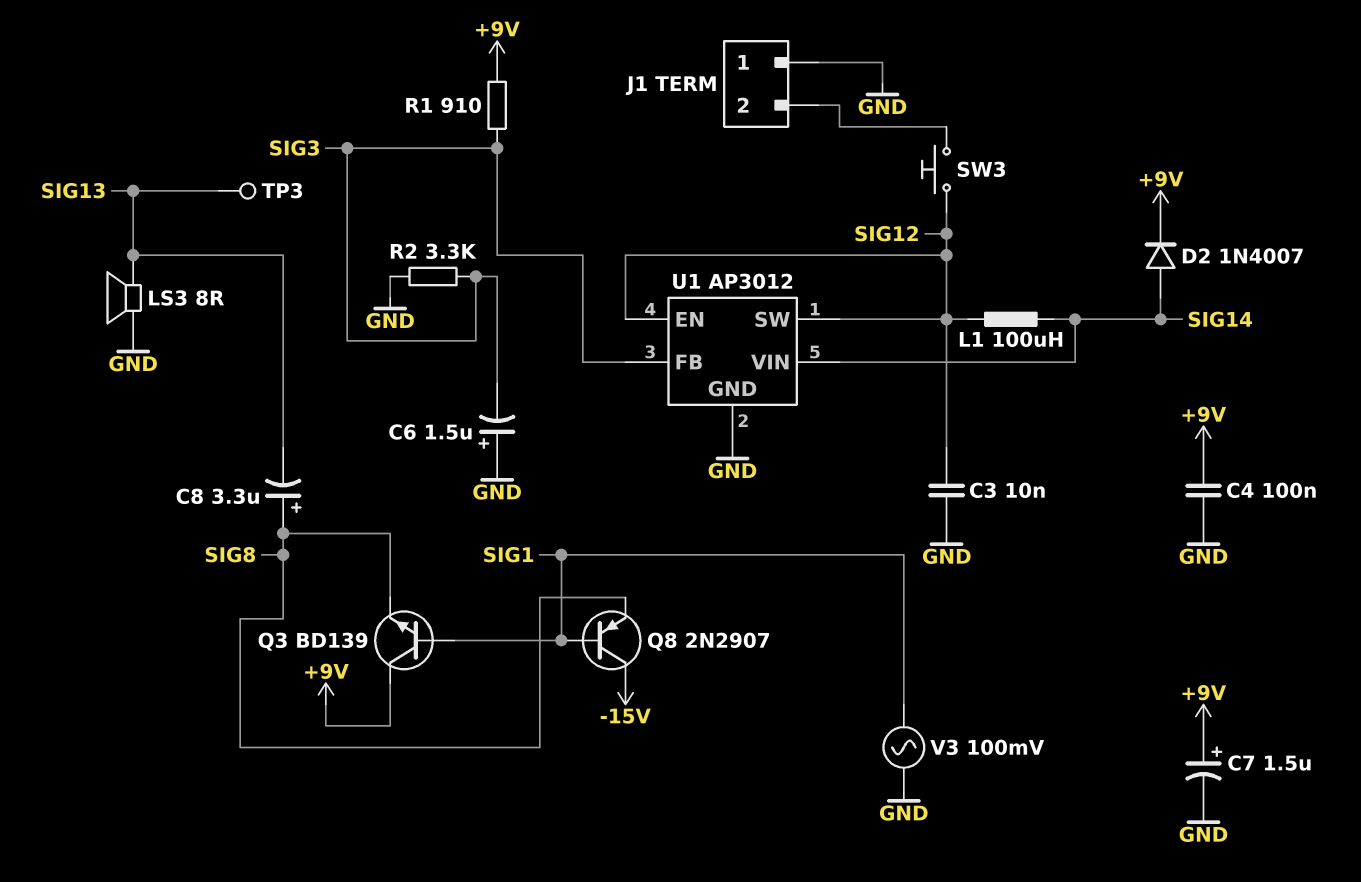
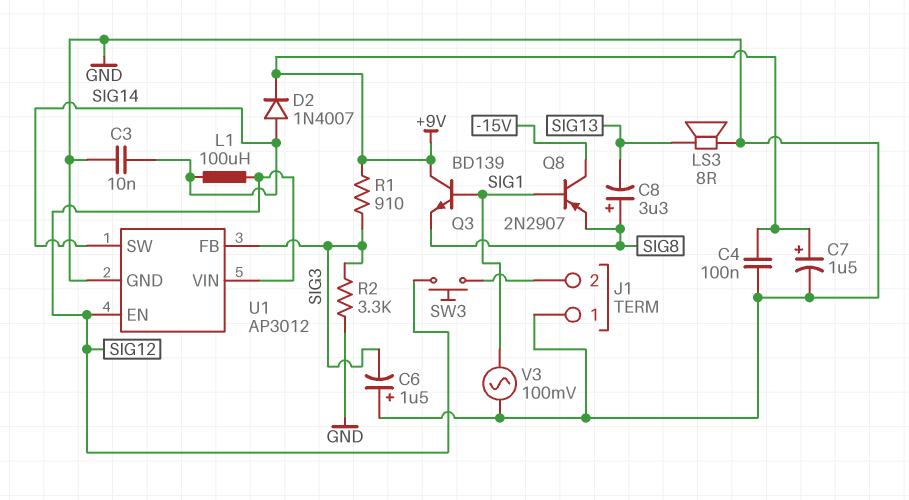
C3: 10nF (GND, SIG12) -> 10nF (GND, SIG14)
TP3: test point (SIG13) -> none
U1 pin SW: SIG12 -> SIG14
U1 pin VIN: SIG14 -> SIG12

